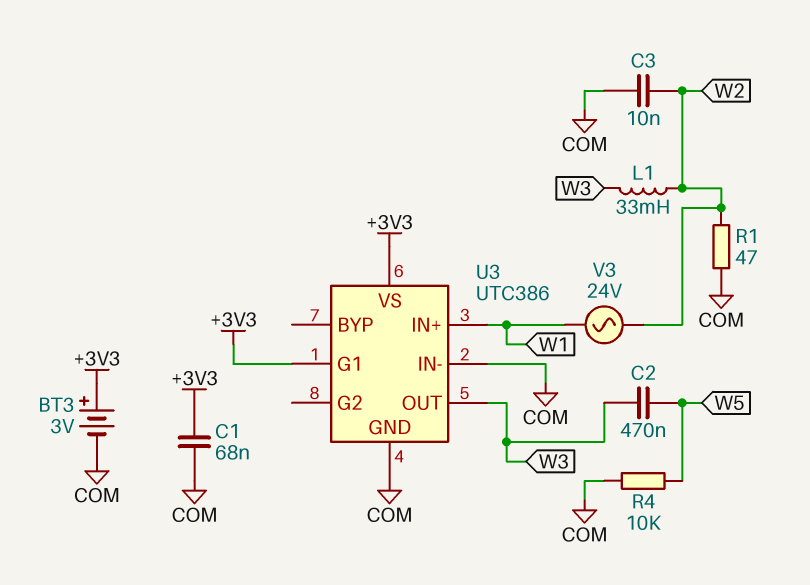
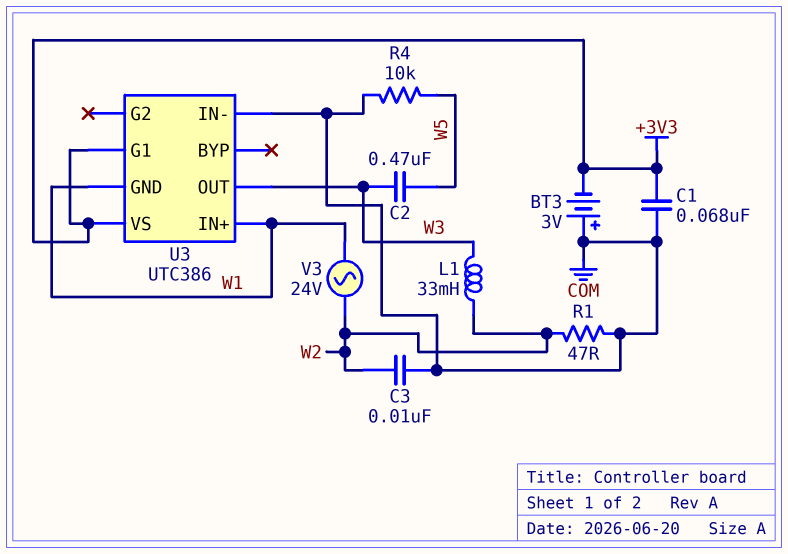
BT3: 3V (plus +3V3, minus COM) -> 3V (plus COM, minus +3V3)
U3 pin GND: COM -> W1

